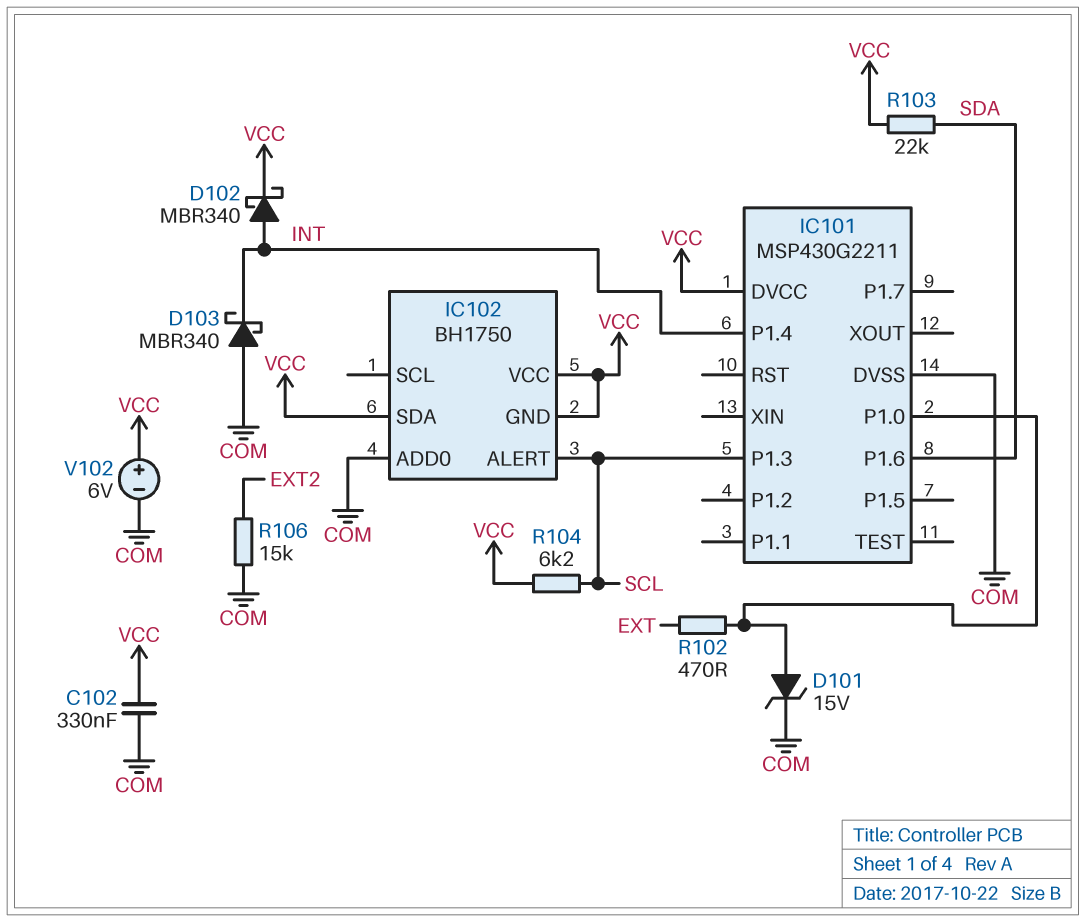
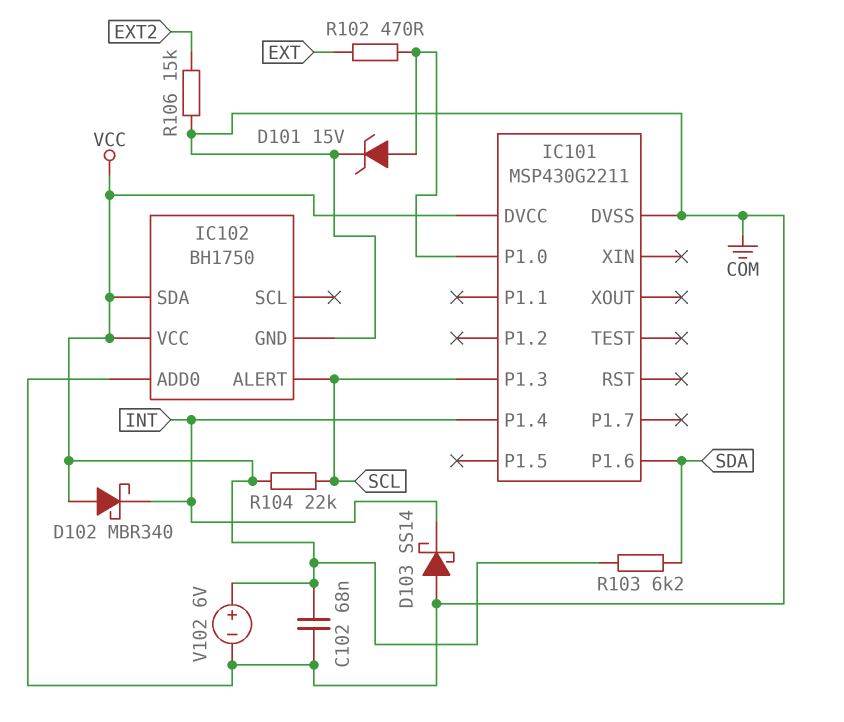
C102: 330nF (COM, VCC) -> 68nF (COM, VCC)
D102: schottky MBR340 (A INT, K VCC) -> schottky MBR340 (A VCC, K INT)
D103: schottky MBR340 (A COM, K INT) -> schottky SS14 (A COM, K INT)
IC102 pin GND: VCC -> COM
R103: 22k (SDA, VCC) -> 6.2k (SDA, VCC)
R104: 6.2k (SCL, VCC) -> 22k (SCL, VCC)

